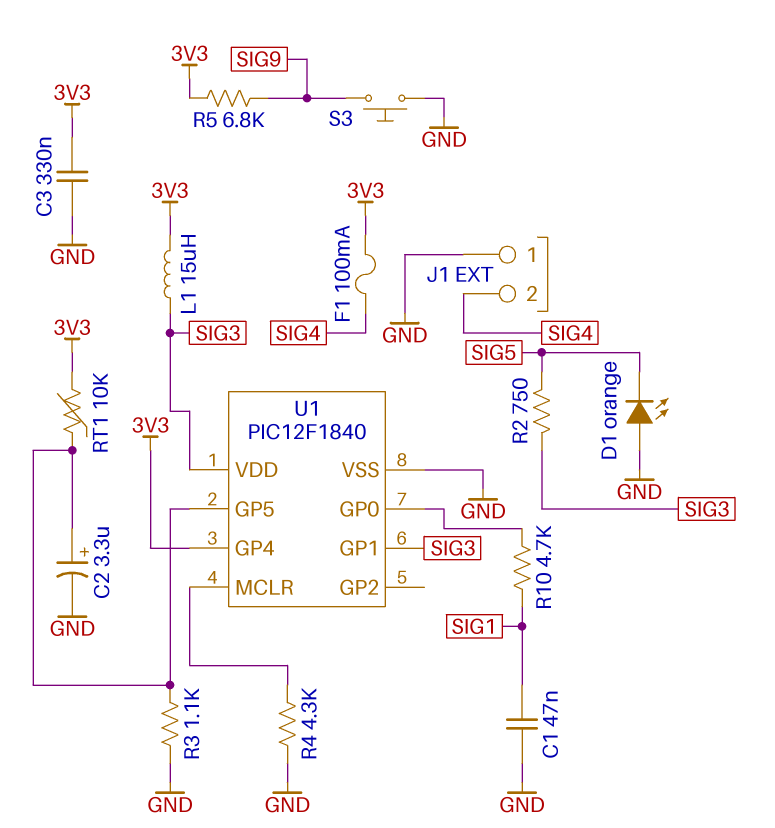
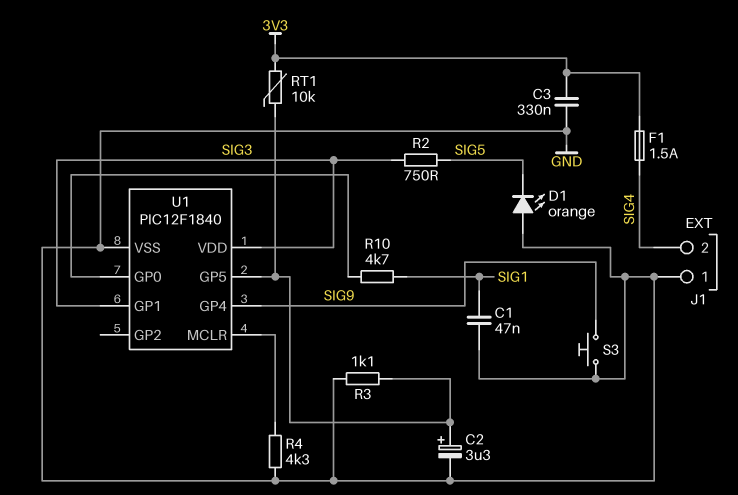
F1: 100mA (3V3, SIG4) -> 1.5A (3V3, SIG4)
L1: 15uH (3V3, SIG3) -> none
R5: 6.8k (3V3, SIG9) -> none
U1 pin GP4: 3V3 -> SIG9

